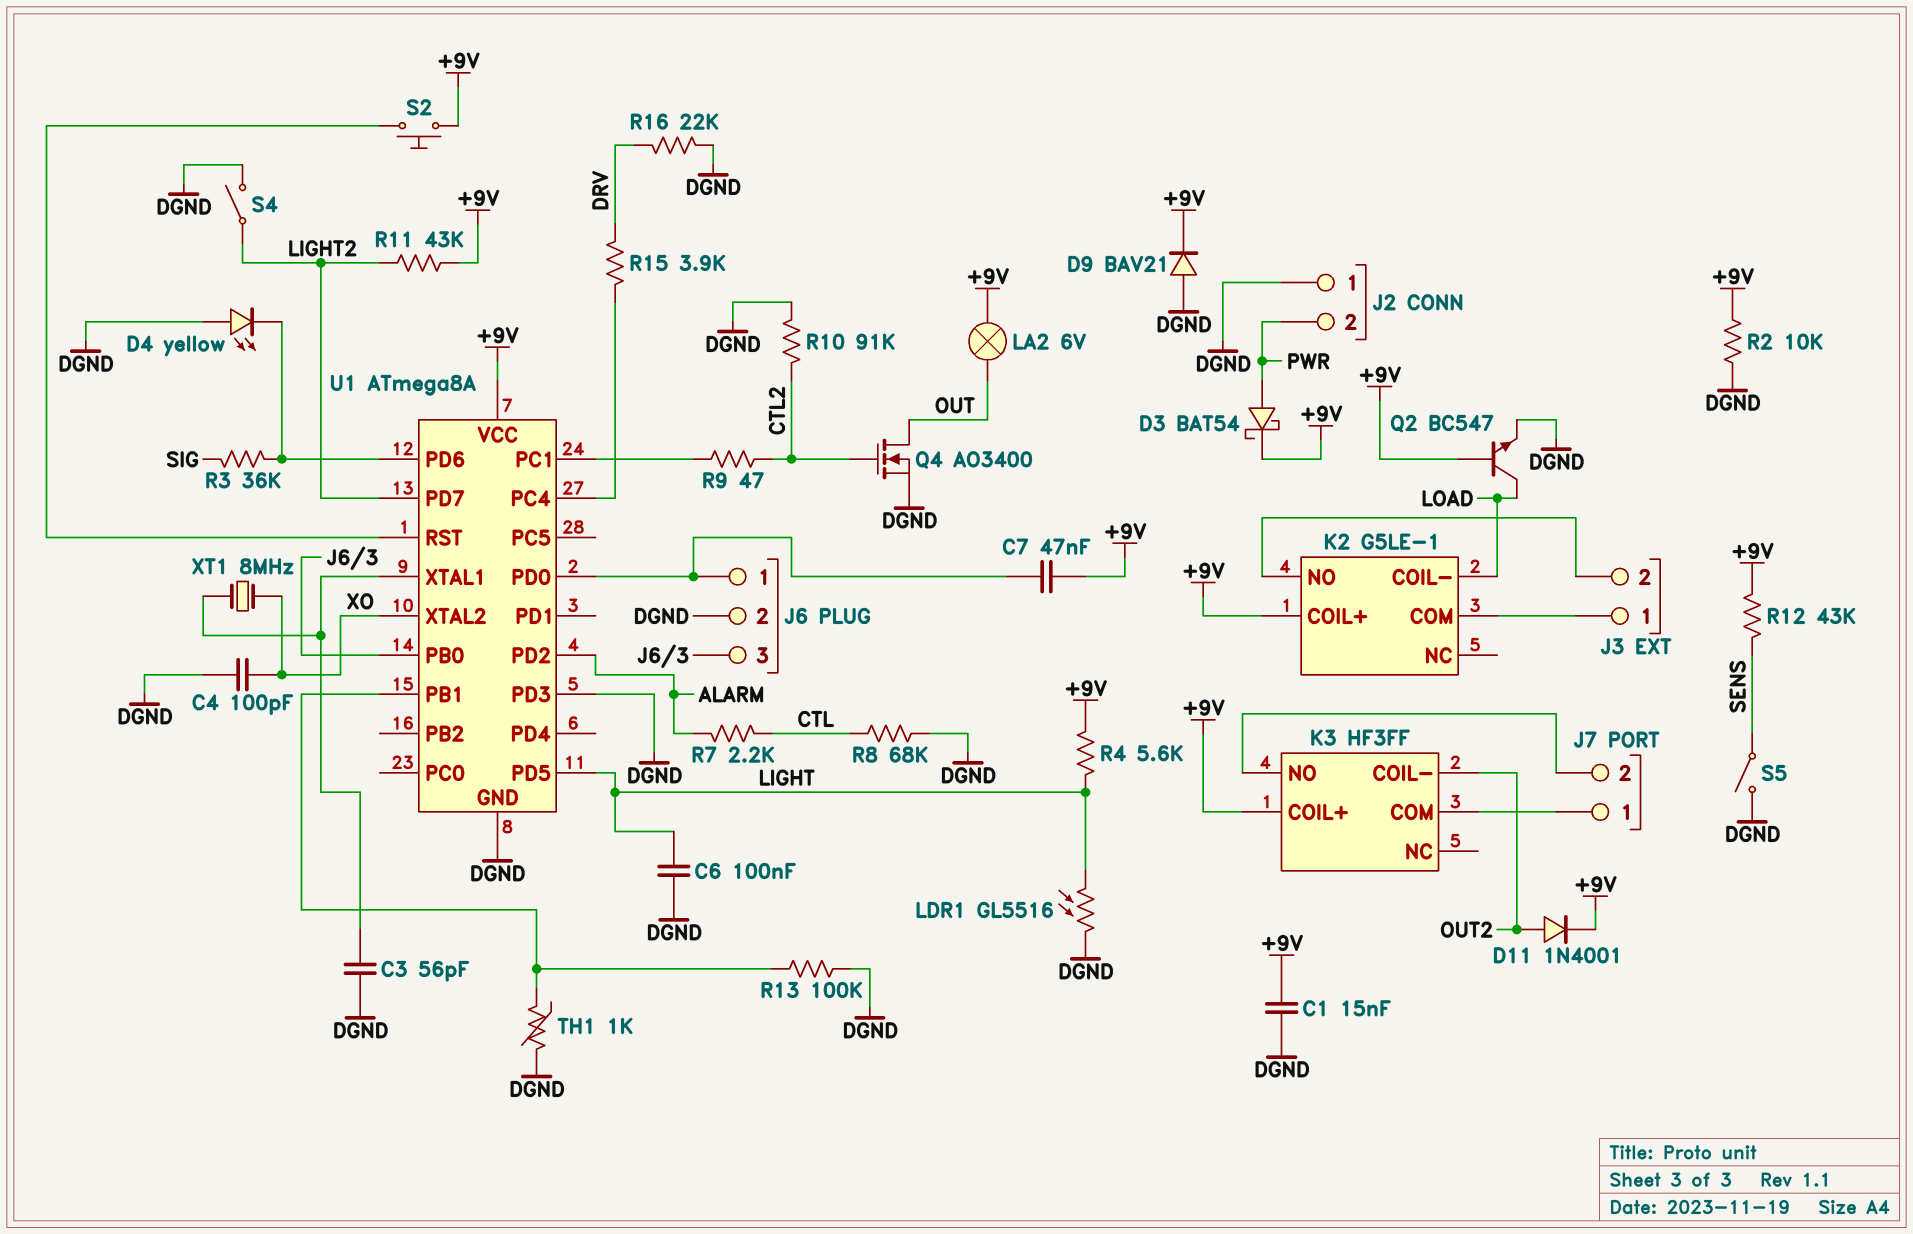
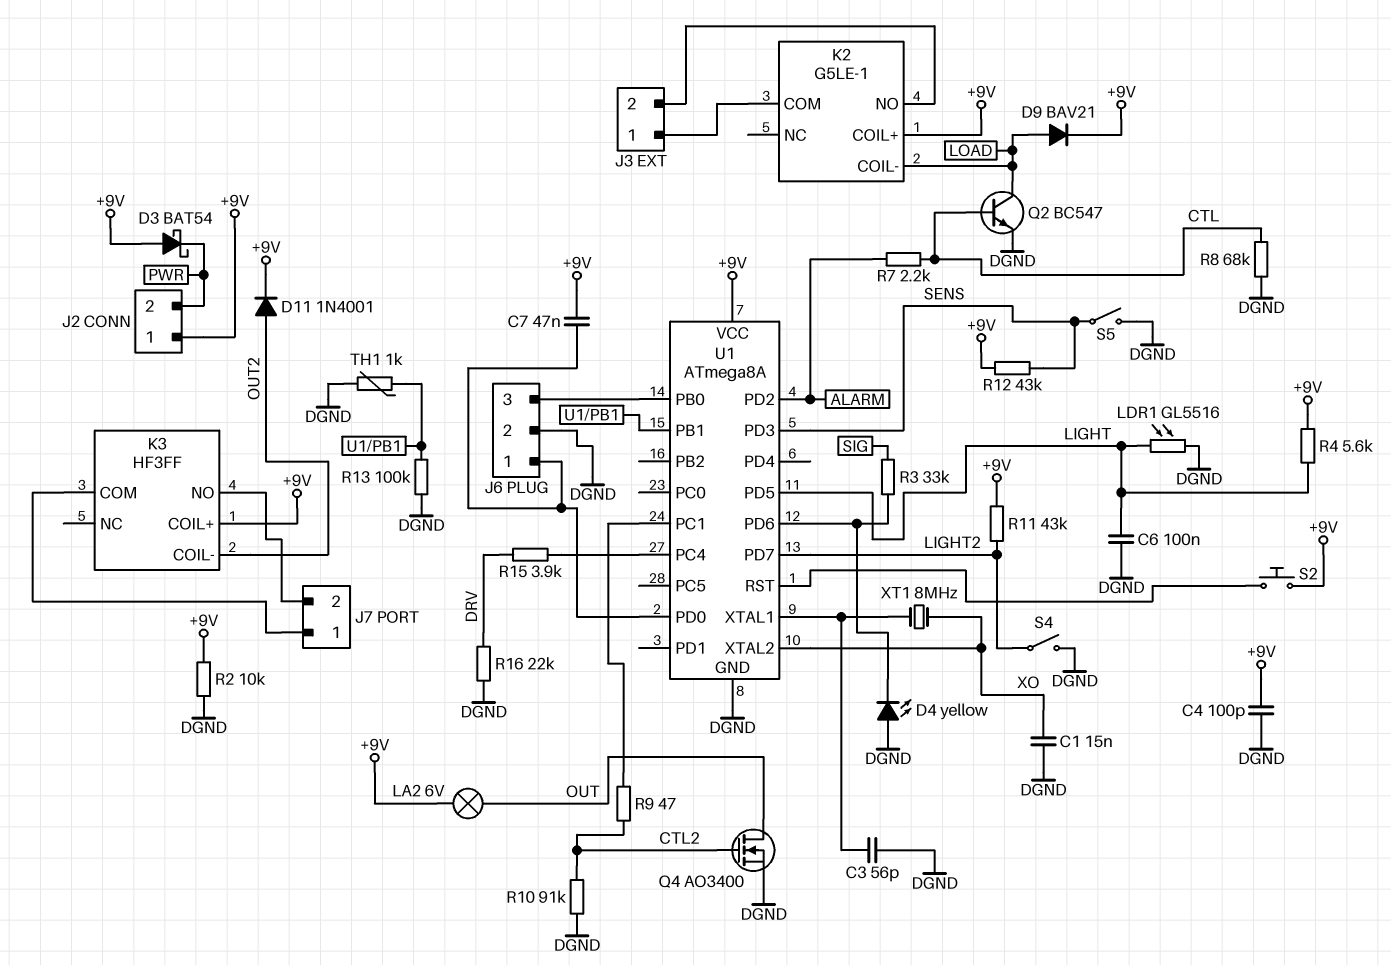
C1: 15nF (+9V, DGND) -> 15nF (DGND, XO)
C4: 100pF (DGND, XO) -> 100pF (+9V, DGND)
D3: schottky BAT54 (A PWR, K +9V) -> schottky BAT54 (A +9V, K PWR)
D9: diode BAV21 (A DGND, K +9V) -> diode BAV21 (A LOAD, K +9V)
J2 pin 1: DGND -> +9V
Q2: NPN BC547 (B +9V, C LOAD, E DGND) -> NPN BC547 (B CTL, C LOAD, E DGND)
R3: 36k (SIG, U1/PD6) -> 33k (SIG, U1/PD6)
U1 pin PD3: DGND -> SENS

